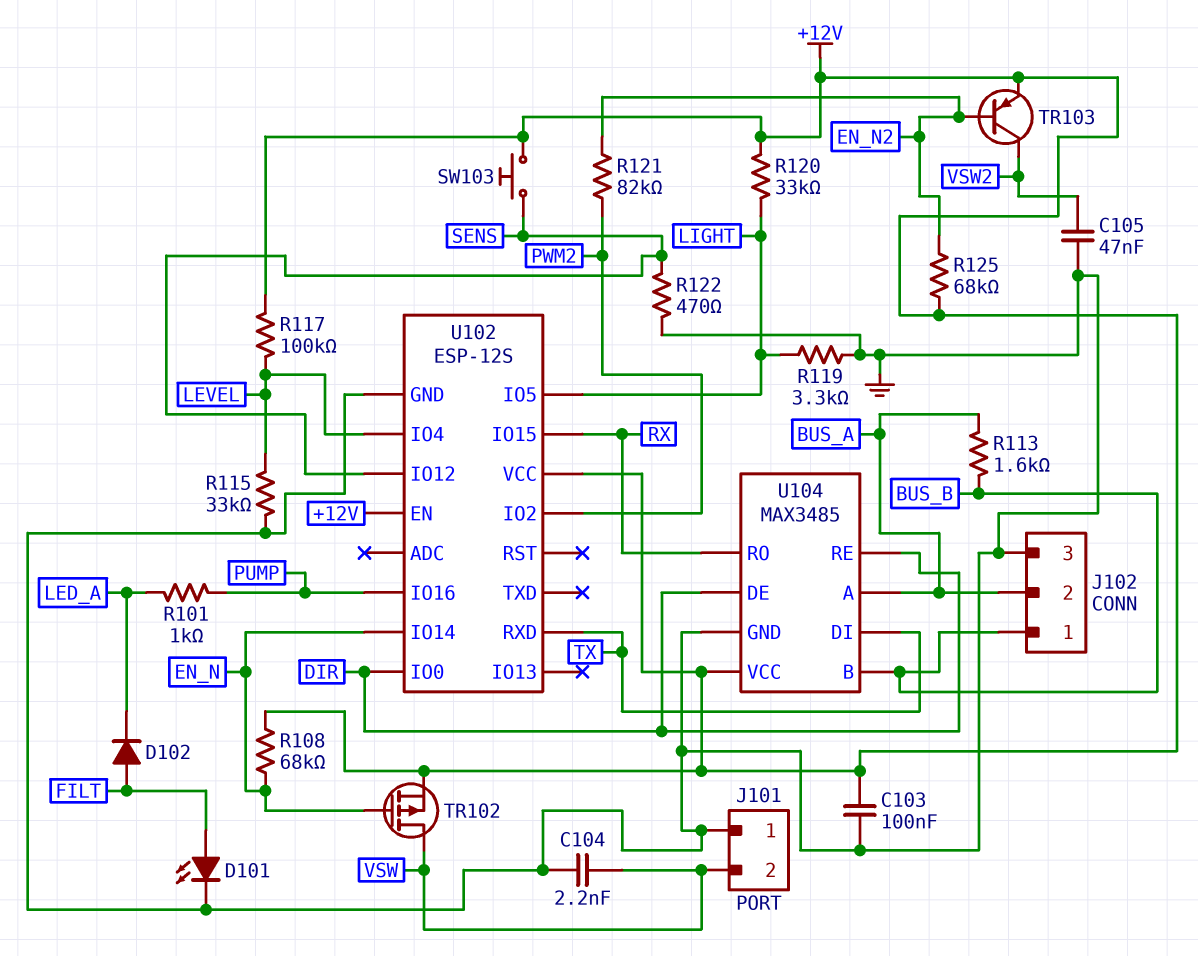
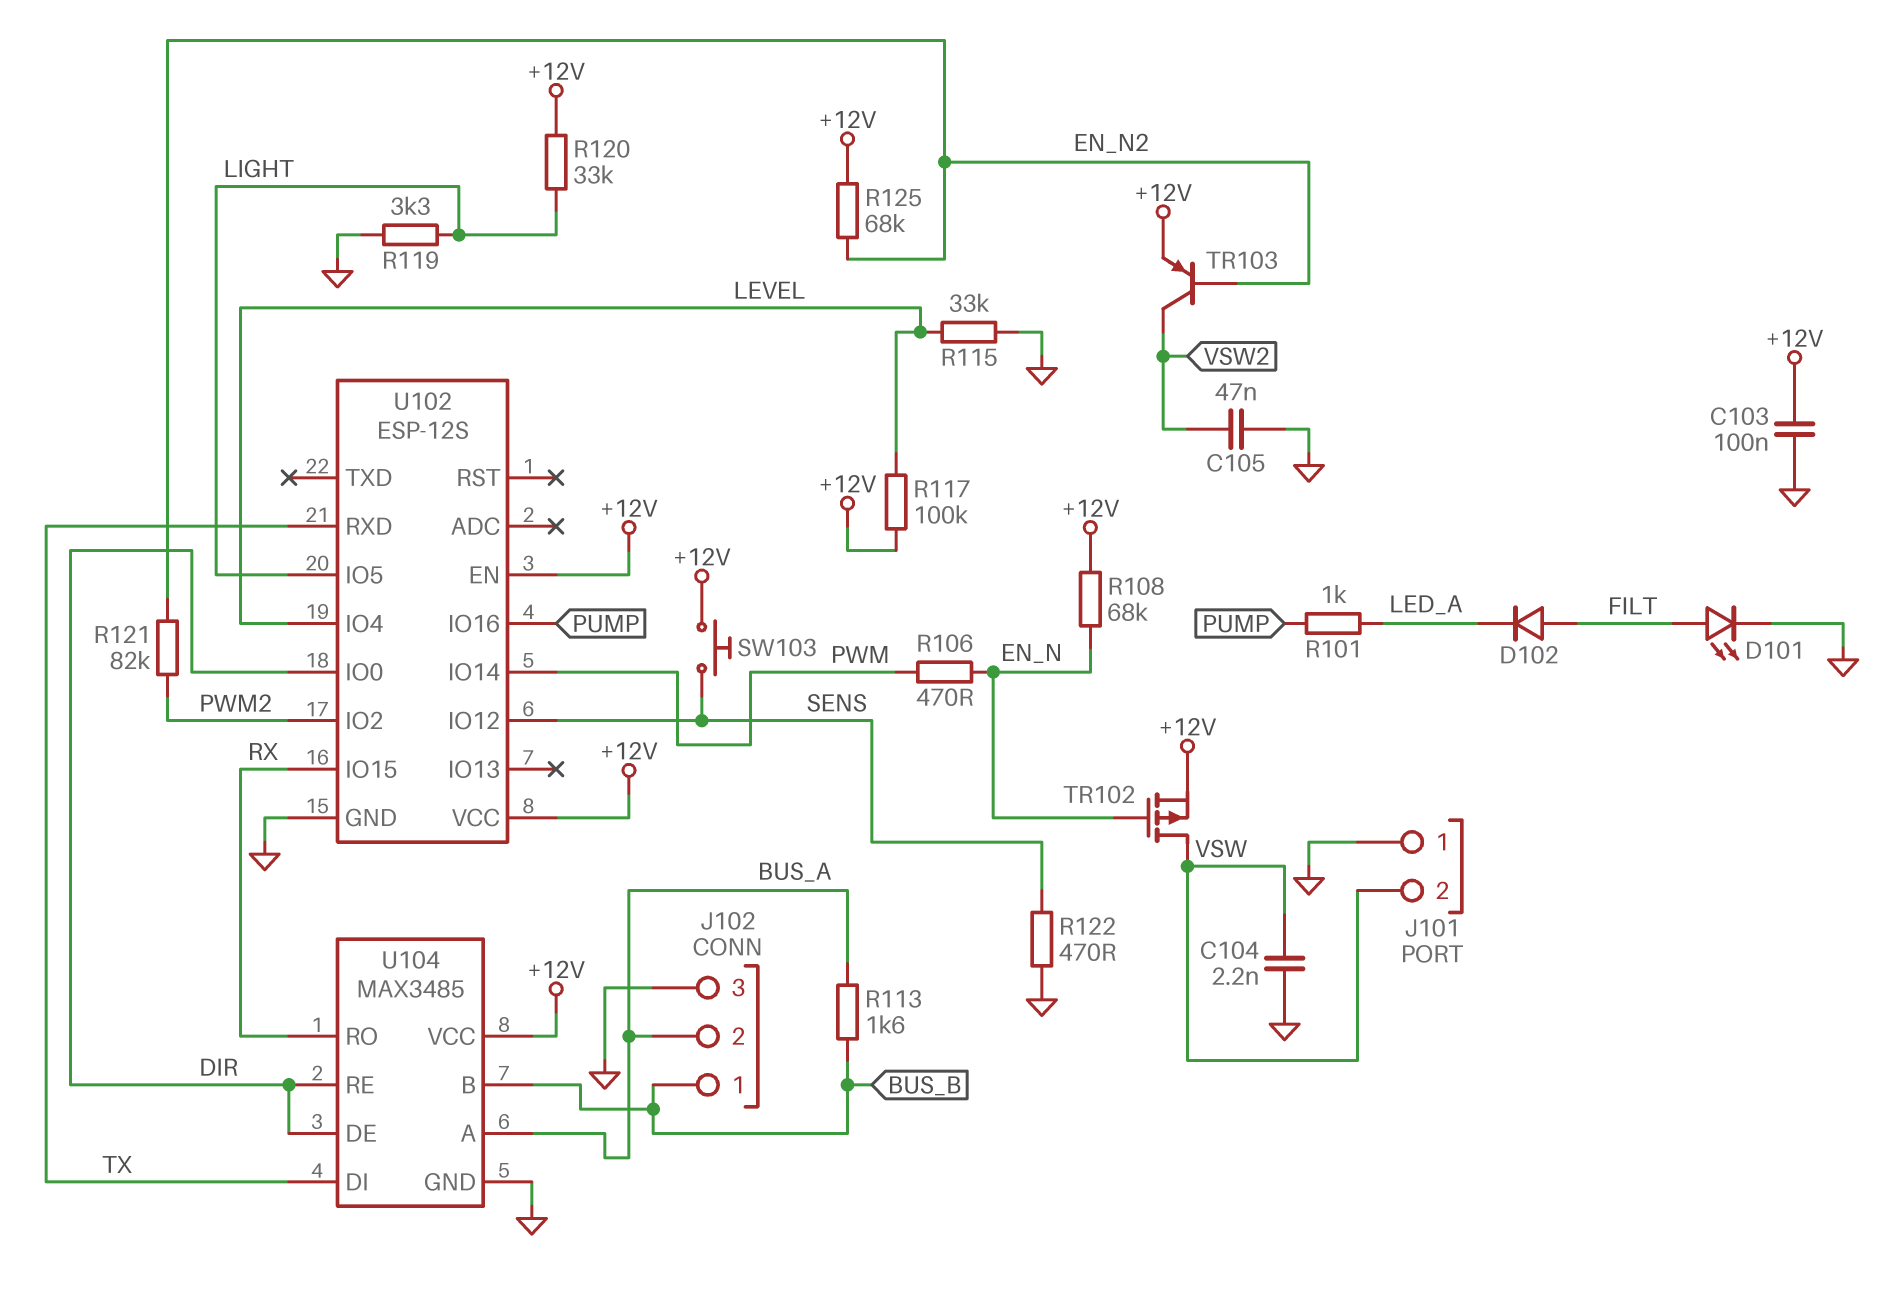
R106: none -> 470 (EN_N, PWM)
U102 pin IO14: EN_N -> PWM

